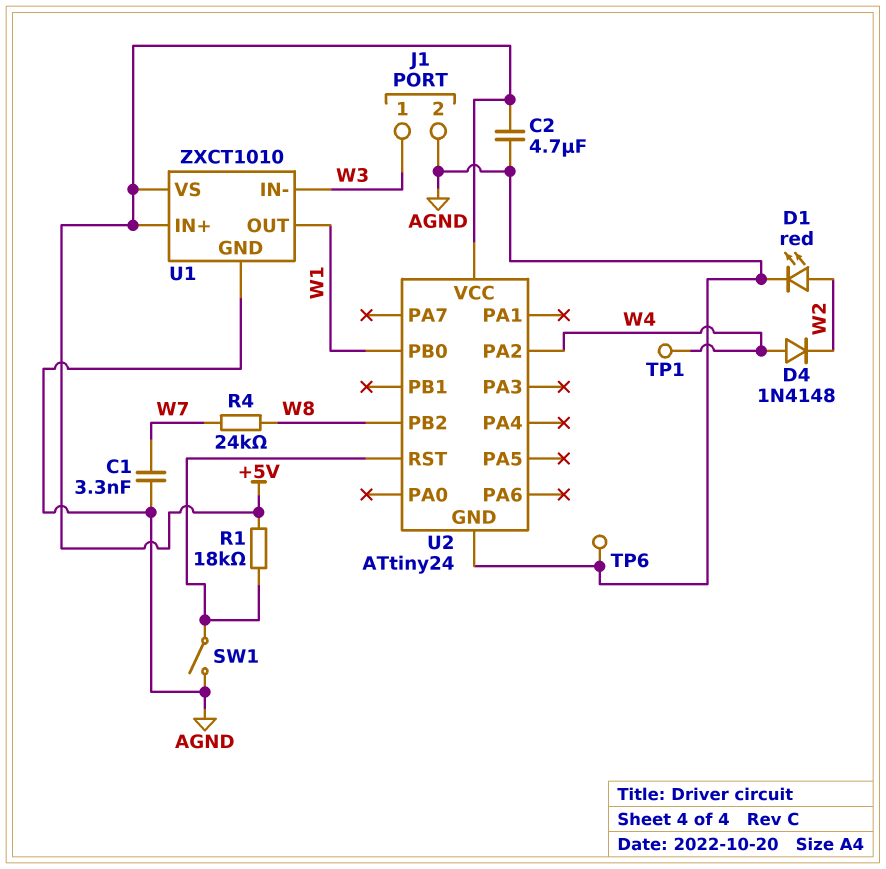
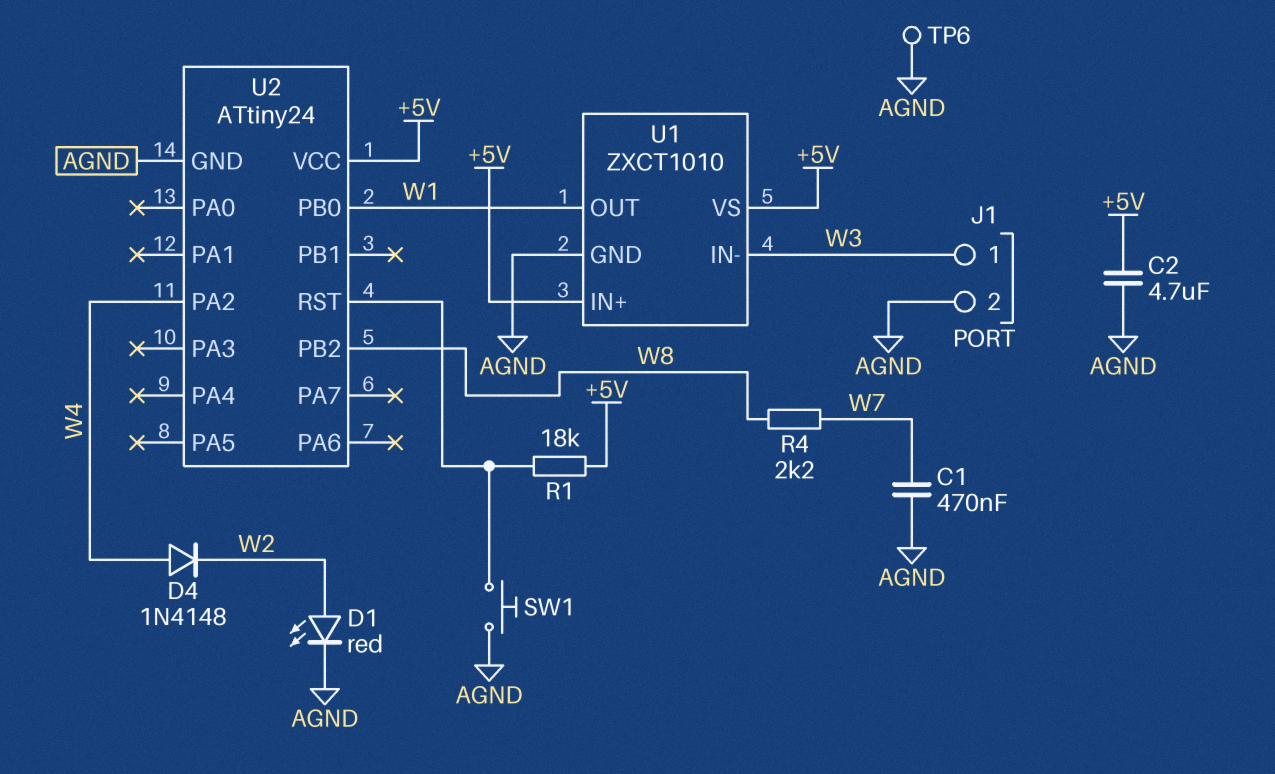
C1: 3.3nF (AGND, W7) -> 470nF (AGND, W7)
R4: 24k (W7, W8) -> 2.2k (W7, W8)
SW1: switch (AGND, U2/RST) -> button (AGND, U2/RST)
TP1: test point (W4) -> none

